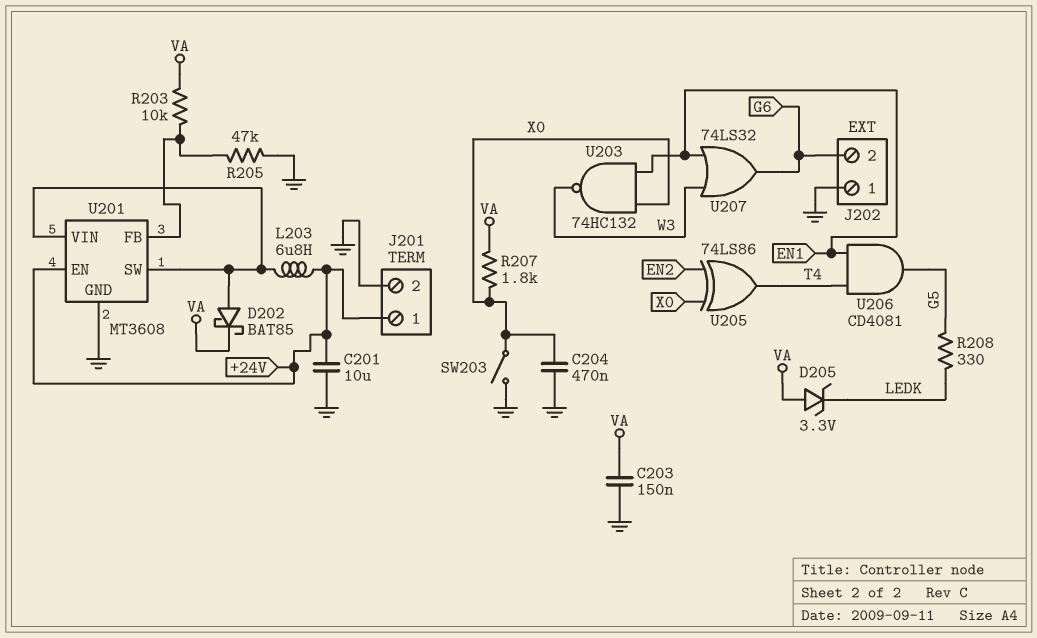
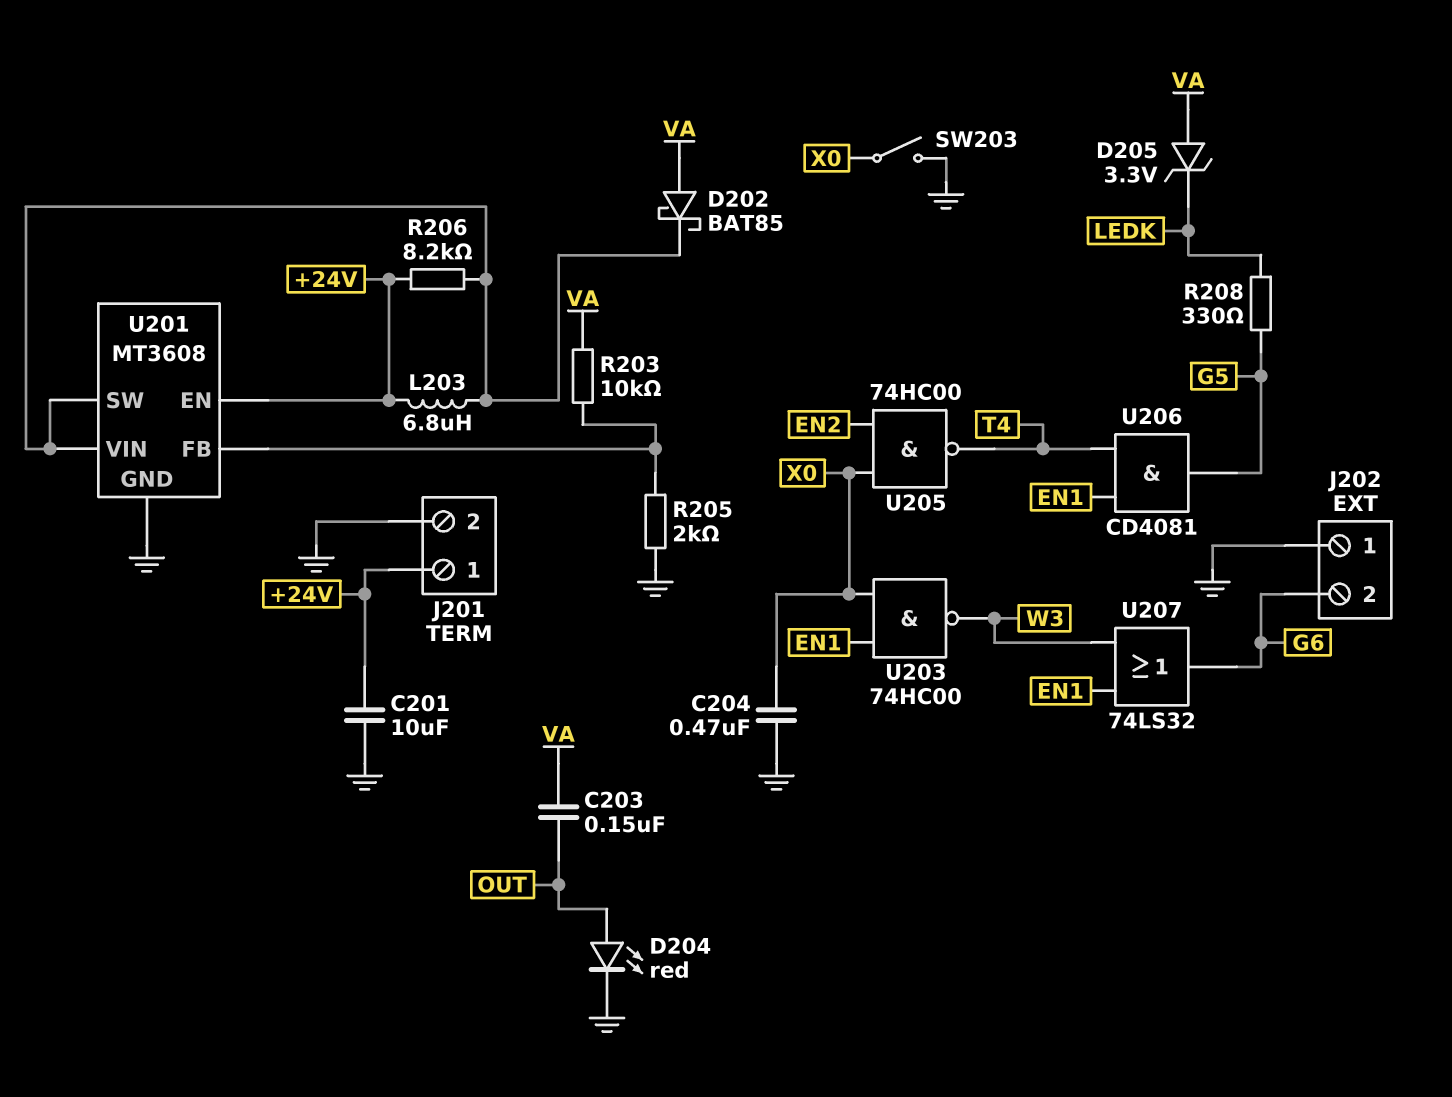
C203: 150nF (GND, VA) -> 150nF (OUT, VA)
D202: schottky BAT85 (A U201/SW, K VA) -> schottky BAT85 (A VA, K U201/SW)
D204: none -> LED red (A OUT, K GND)
R205: 47k (GND, U201/FB) -> 2k (GND, U201/FB)
R206: none -> 8.2k (+24V, U201/SW)
R207: 1.8k (VA, X0) -> none
U203: NAND 74HC132 (in EN1, in X0, out W3) -> NAND 74HC00 (in EN1, in X0, out W3)
U205: XOR 74LS86 (in EN2, in X0, out T4) -> NAND 74HC00 (in EN2, in X0, out T4)

